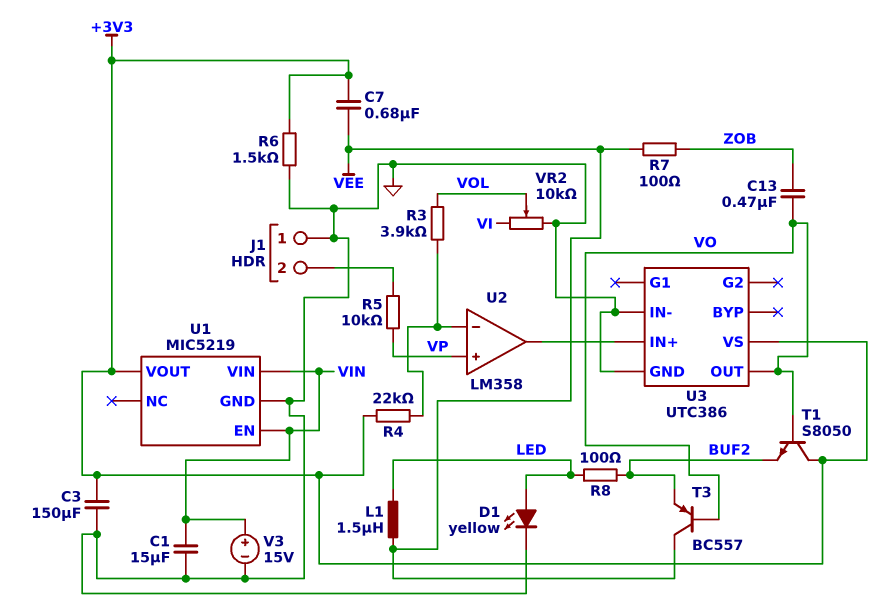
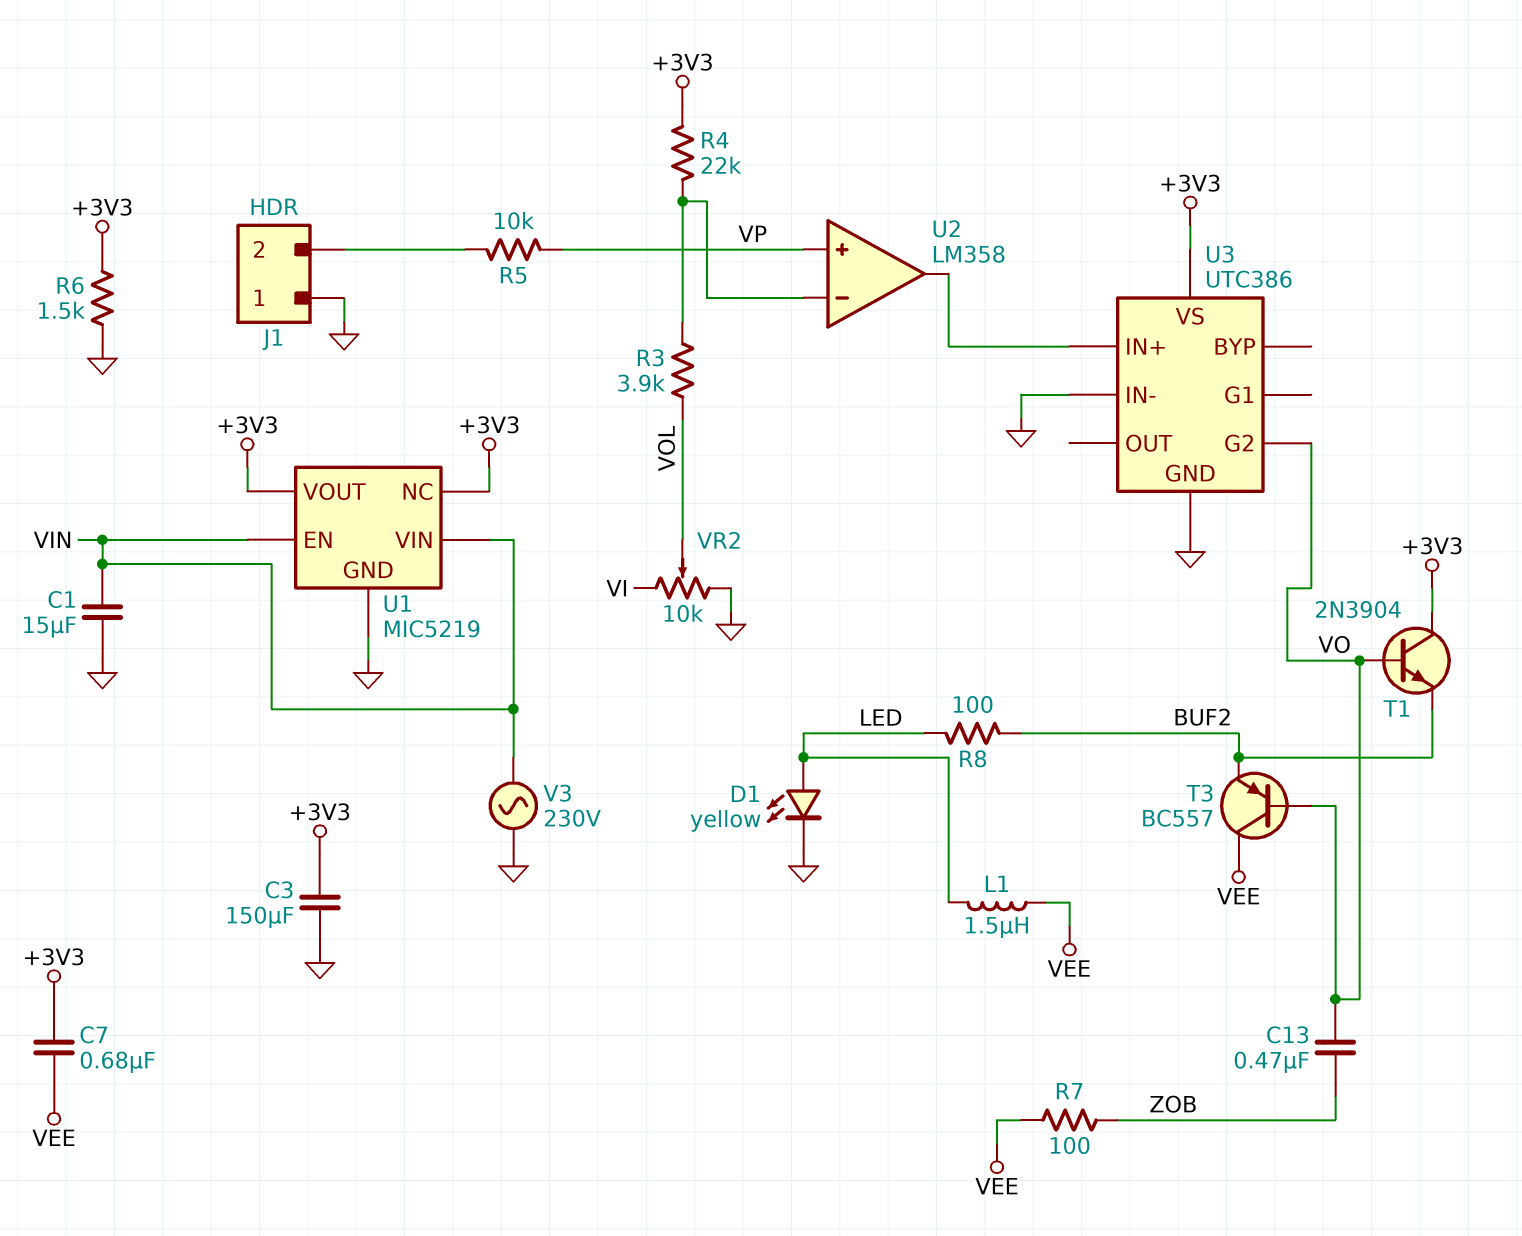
T1: NPN S8050 (B VO, C +3V3, E BUF2) -> NPN 2N3904 (B VO, C +3V3, E BUF2)
U1 pin NC: none -> +3V3
U3 pin G2: none -> VO
U3 pin OUT: VO -> none
V3: 15V (plus VIN, minus GND) -> AC 230V (GND, VIN)

